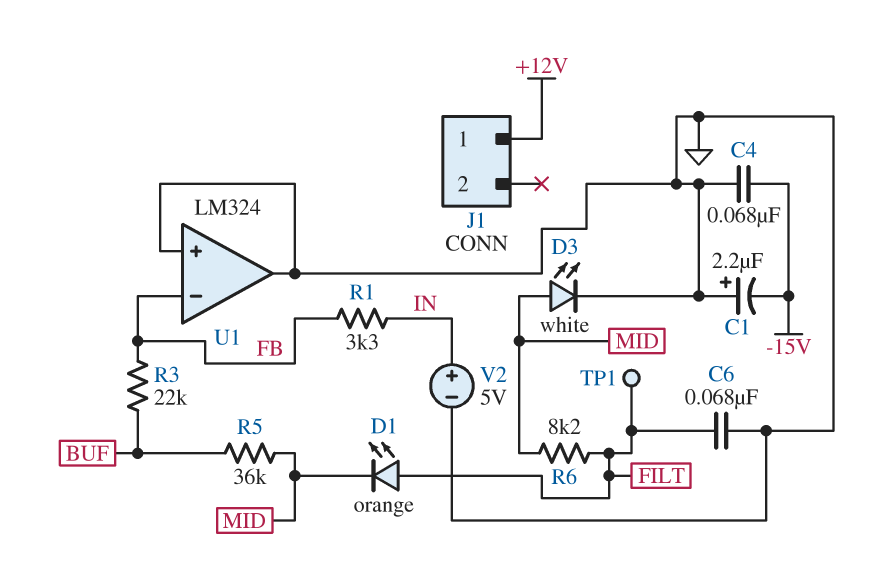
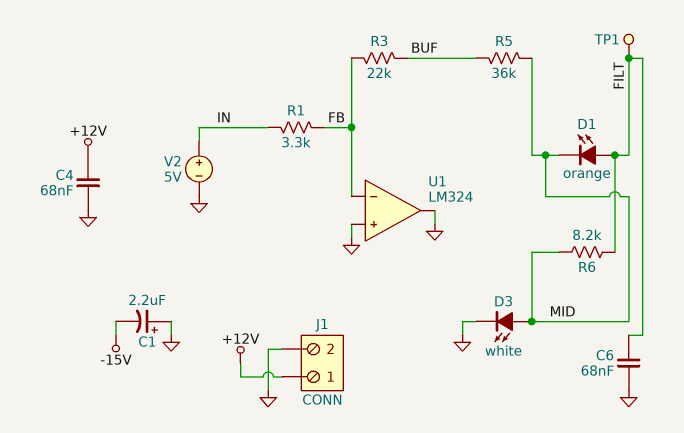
C4: 68nF (-15V, GND) -> 68nF (+12V, GND)
J1 pin 2: none -> GND

